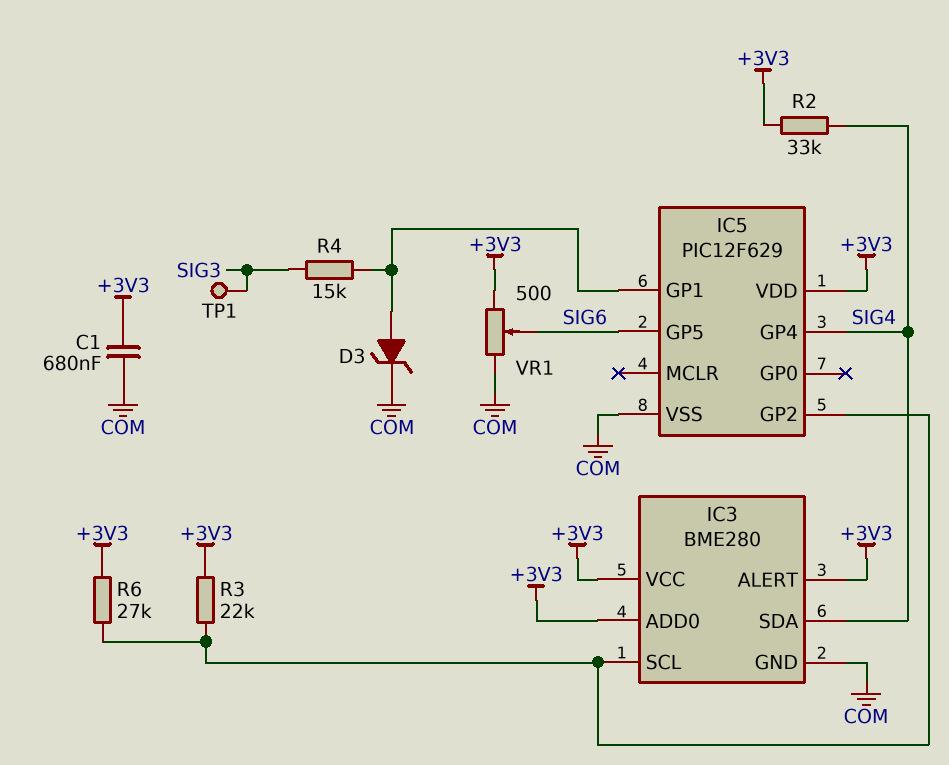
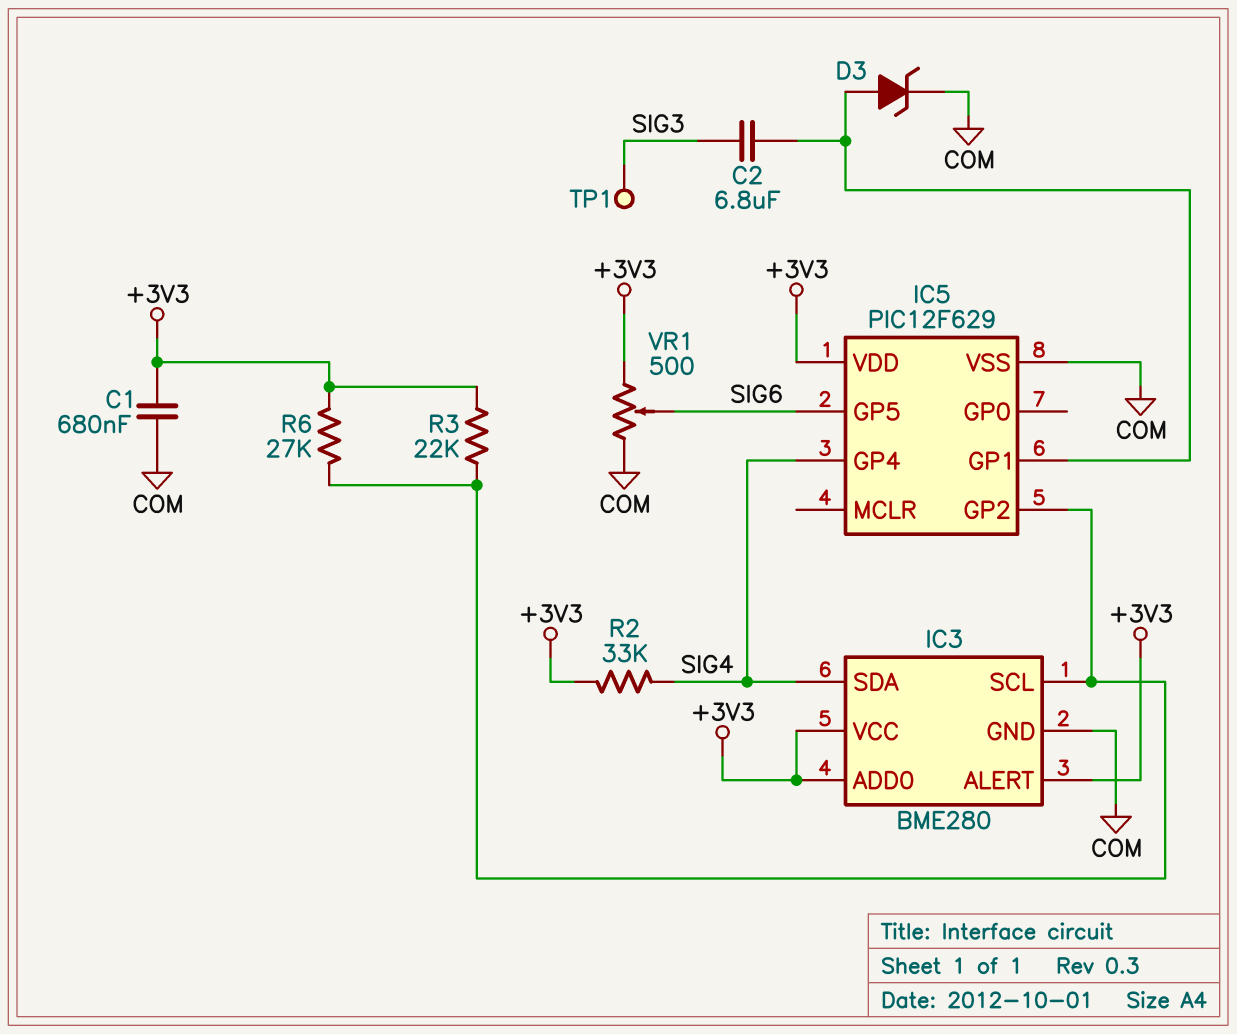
C2: none -> 6.8uF (IC5/GP1, SIG3)
R4: 15k (IC5/GP1, SIG3) -> none

